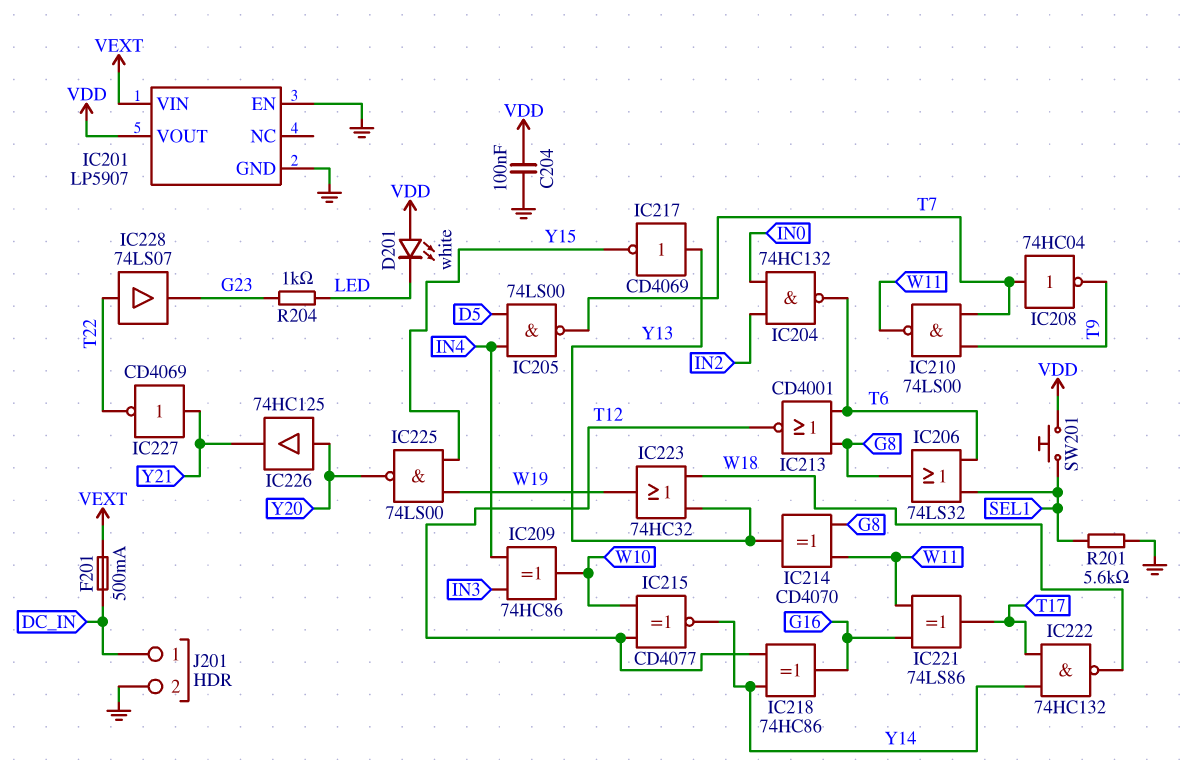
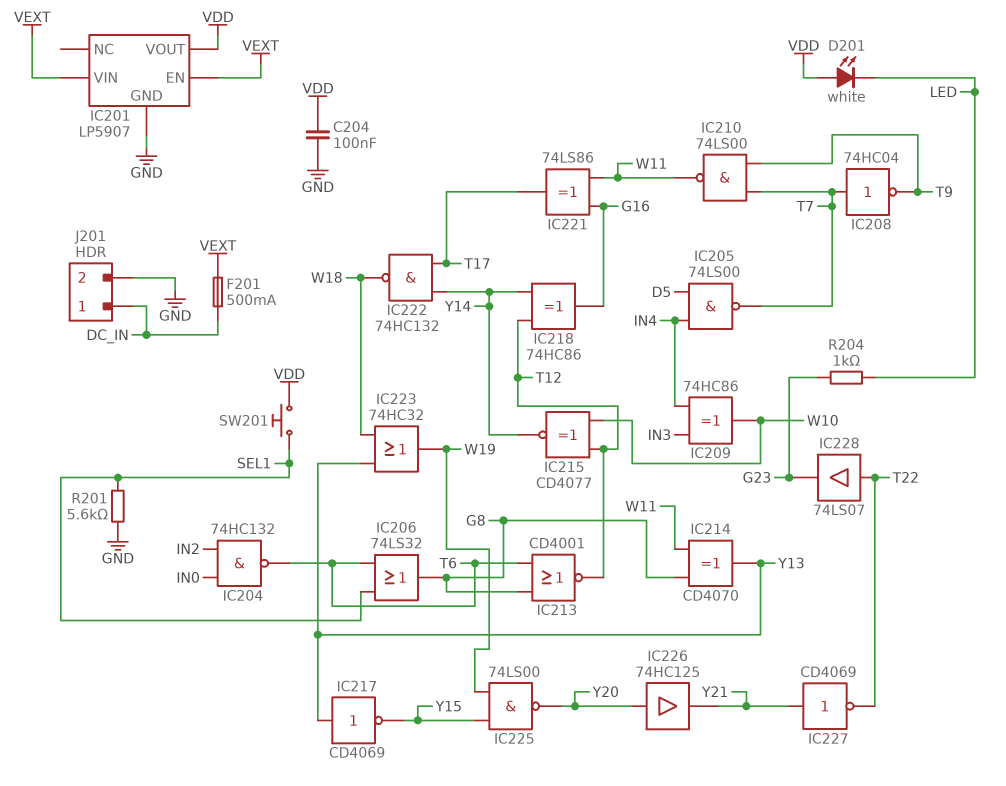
IC201 pin EN: GND -> VEXT

